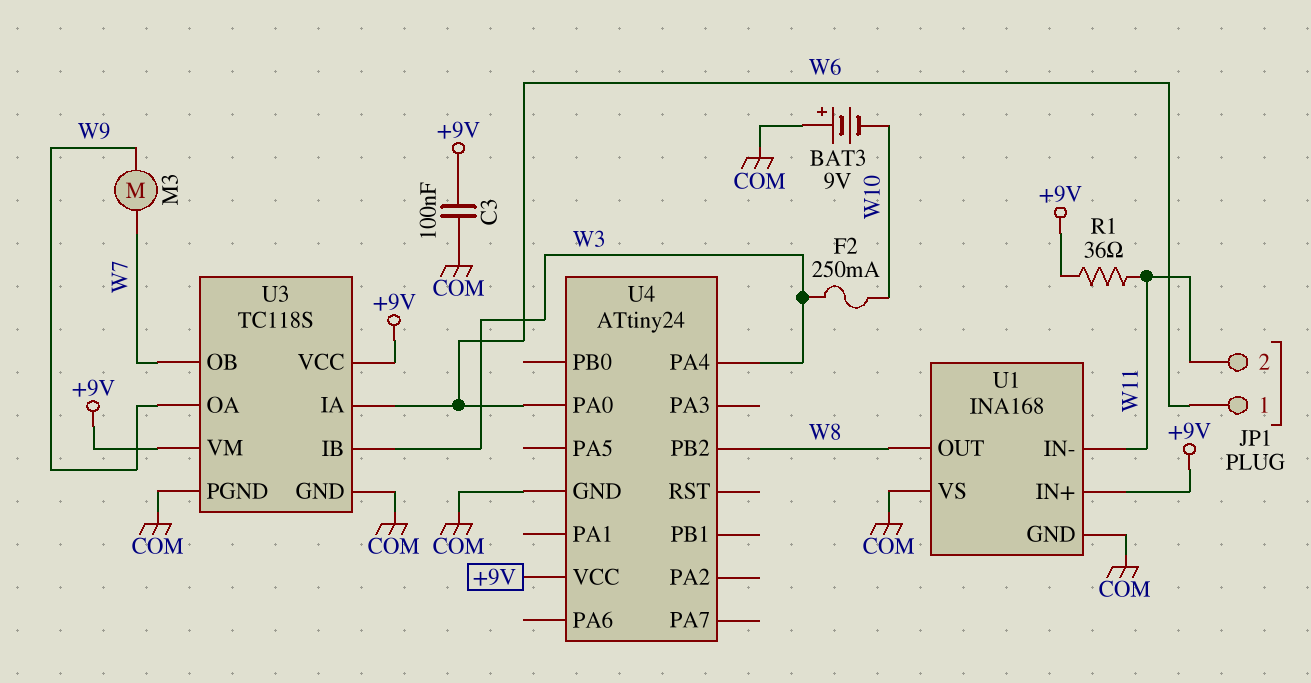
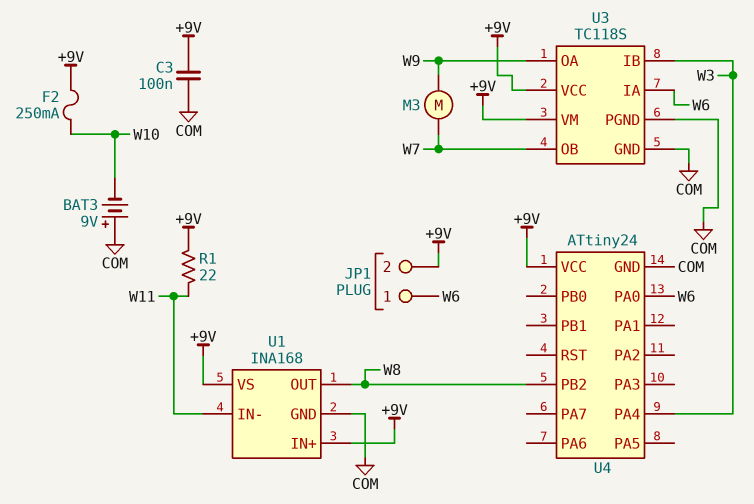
F2: 250mA (W3, W10) -> 250mA (+9V, W10)
JP1 pin 2: W11 -> +9V
R1: 36 (+9V, W11) -> 22 (+9V, W11)
U1 pin VS: COM -> +9V

